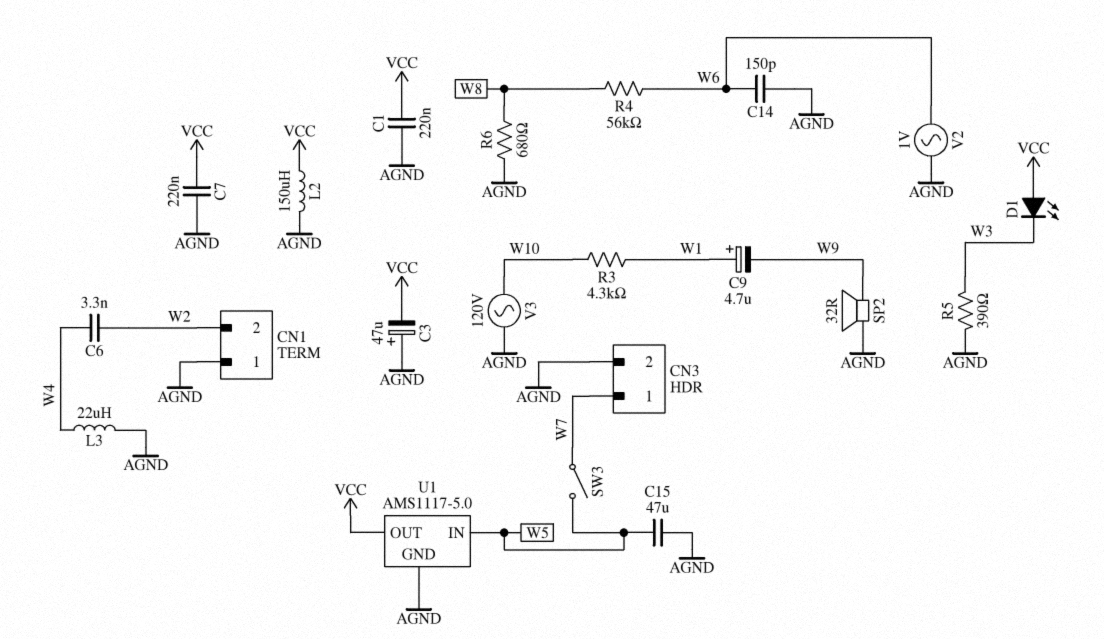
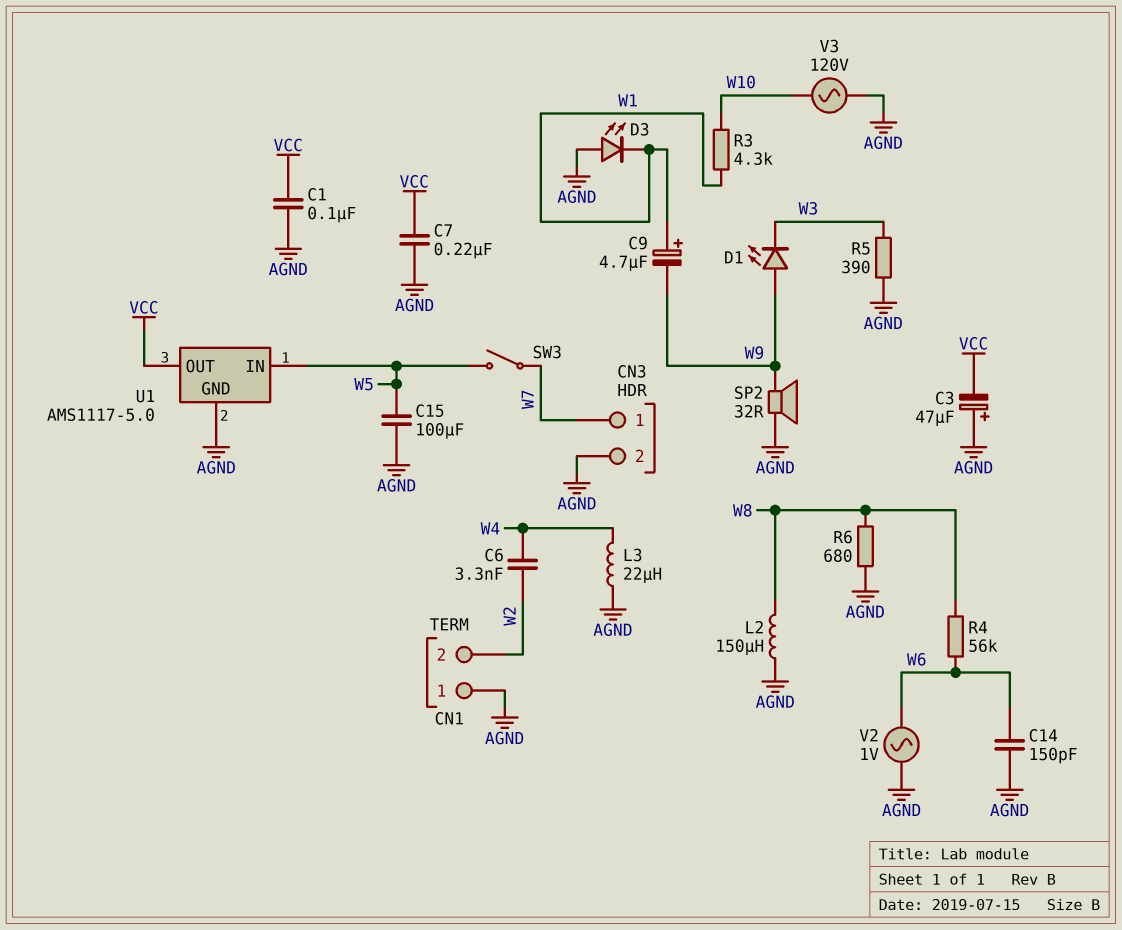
C1: 220nF (AGND, VCC) -> 100nF (AGND, VCC)
C15: 47uF (AGND, W5) -> 100uF (AGND, W5)
D1: LED (A VCC, K W3) -> LED (A W9, K W3)
D3: none -> LED (A AGND, K W1)
L2: 150uH (AGND, VCC) -> 150uH (AGND, W8)

